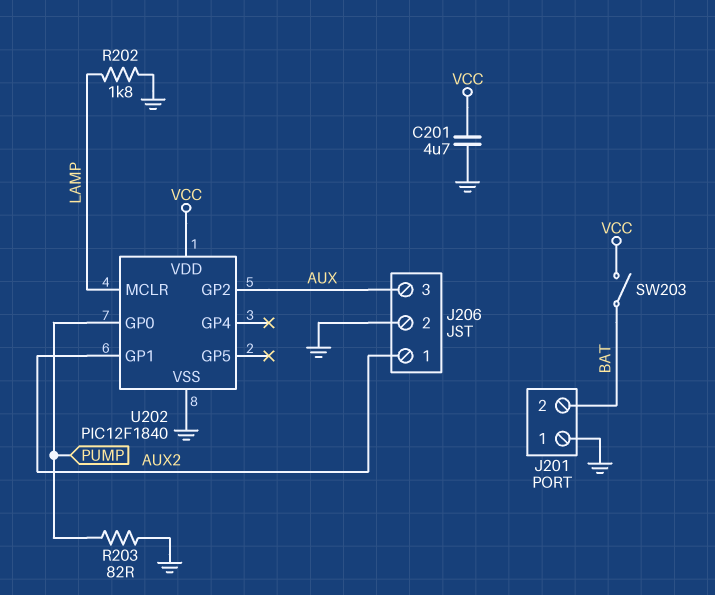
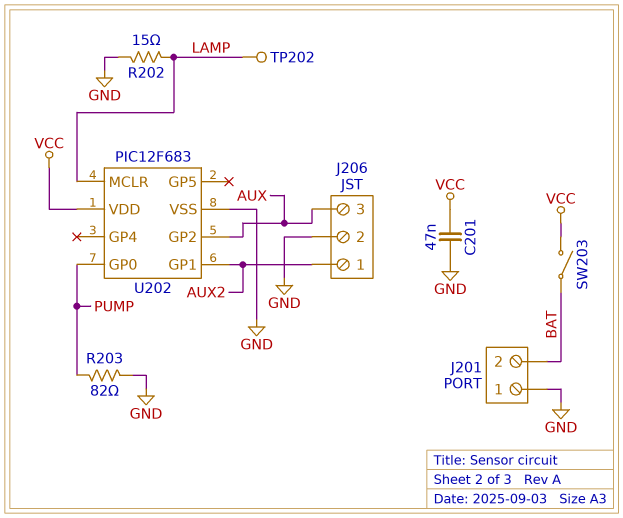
C201: 4.7uF (GND, VCC) -> 47nF (GND, VCC)
R202: 1.8k (GND, LAMP) -> 15 (GND, LAMP)
TP202: none -> test point (LAMP)
U202: PIC12F1840 -> PIC12F683

